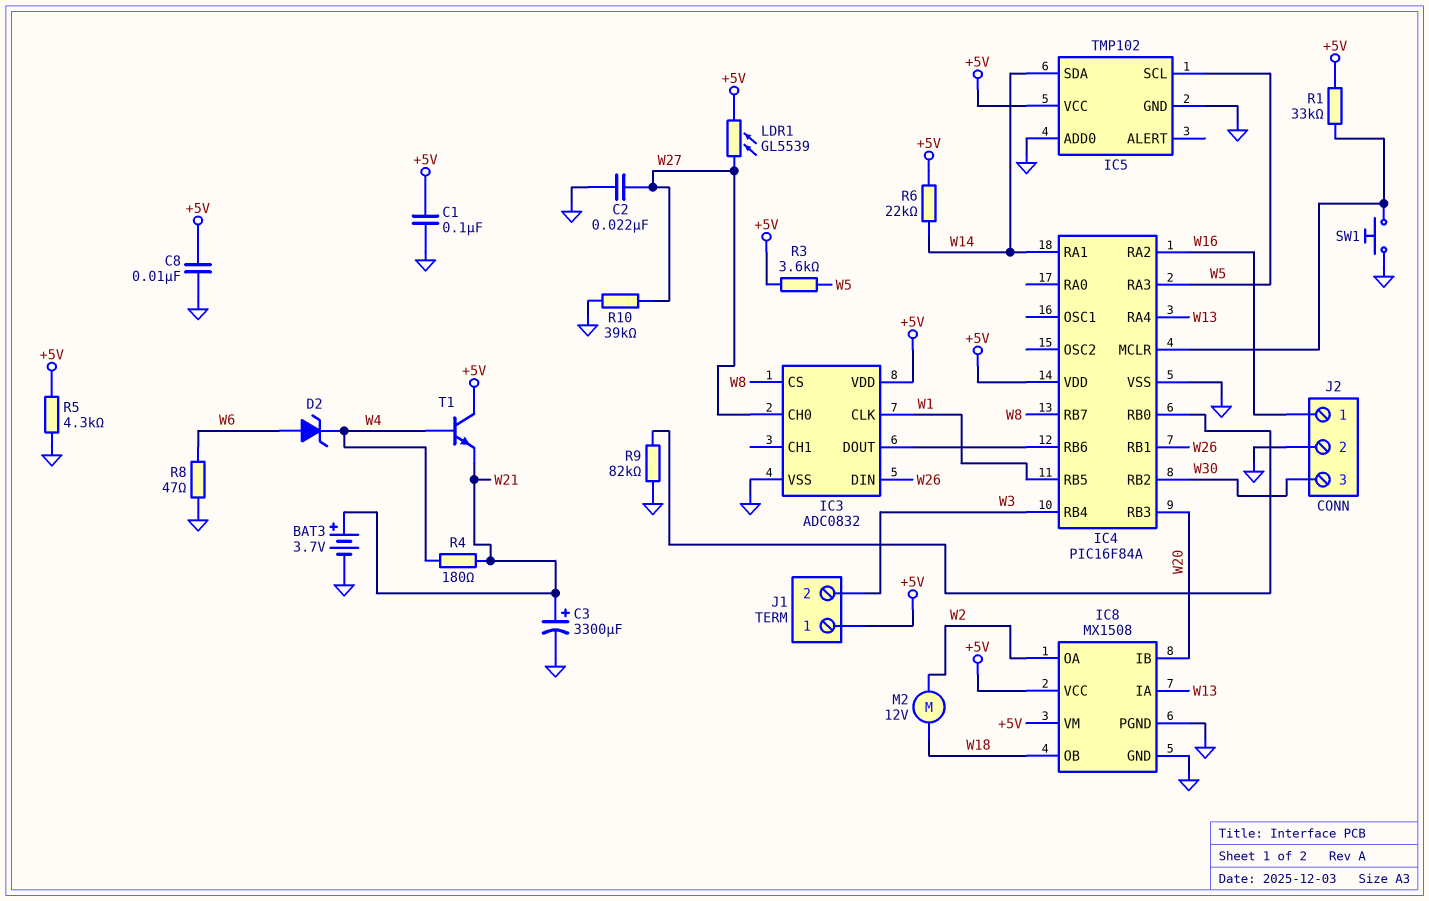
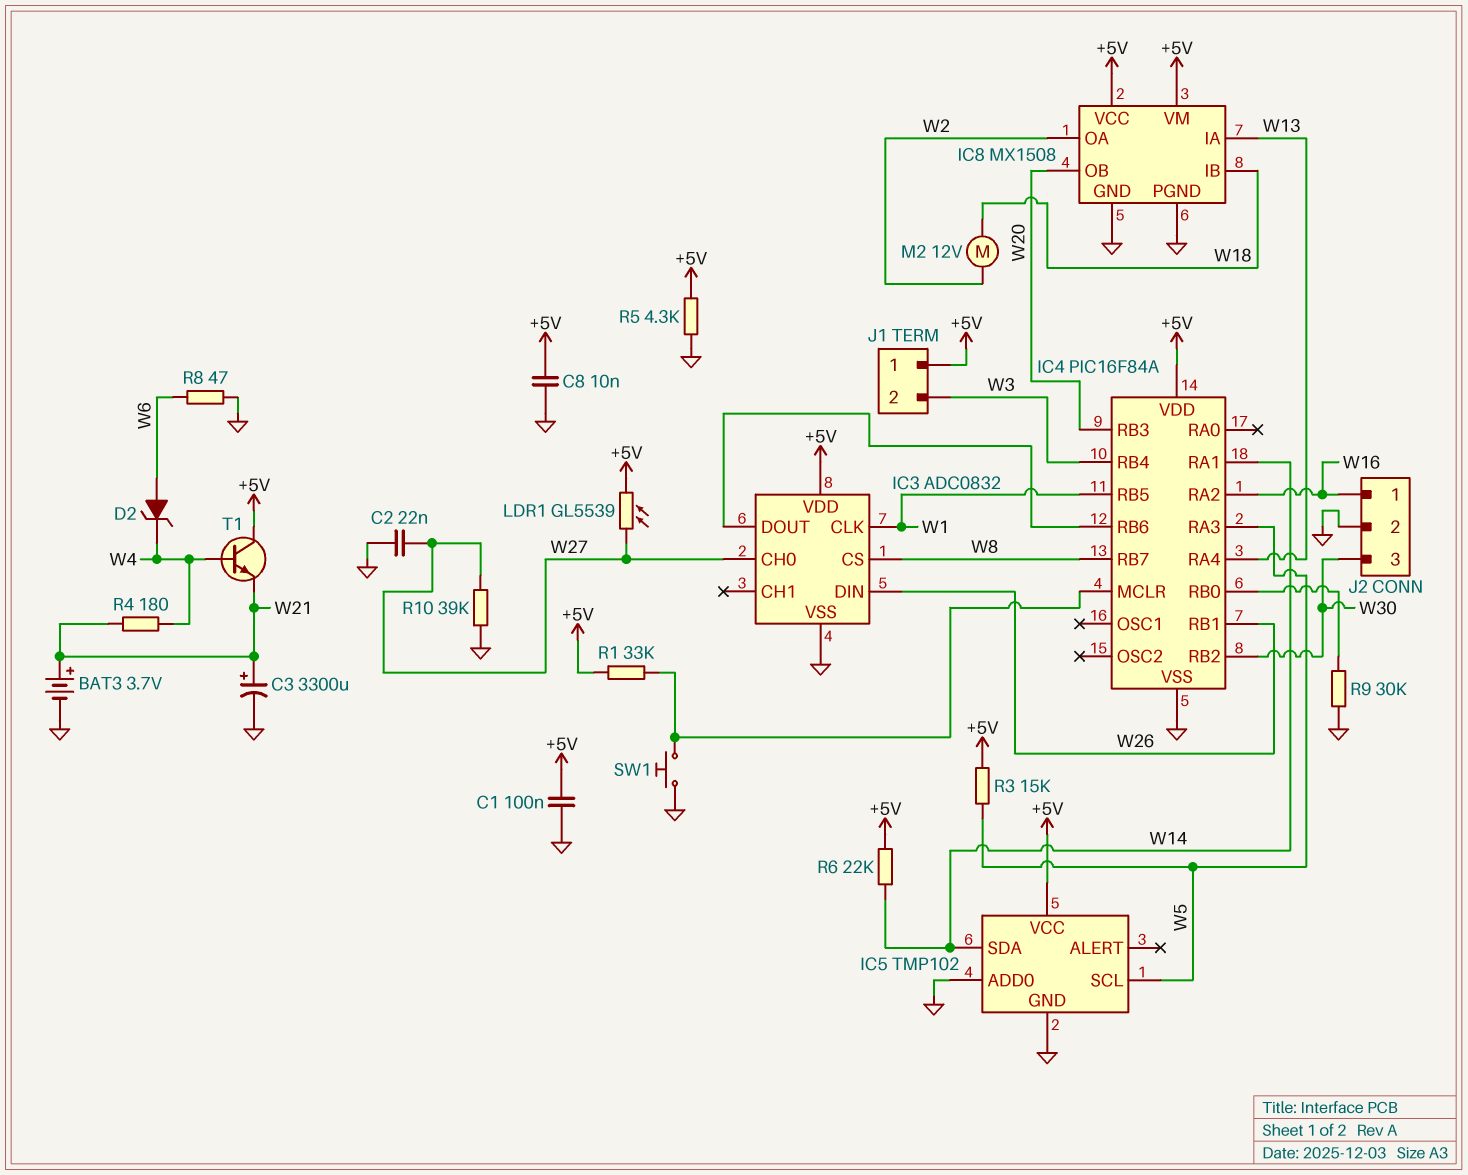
IC8 pin IB: W20 -> W18
IC8 pin OB: W18 -> W20
R3: 3.6k (+5V, W5) -> 15k (+5V, W5)
R9: 82k (GND, IC4/RB0) -> 30k (GND, IC4/RB0)

